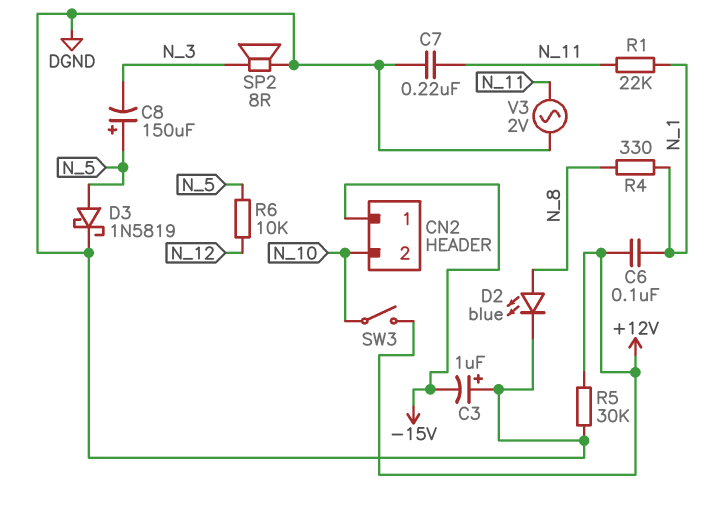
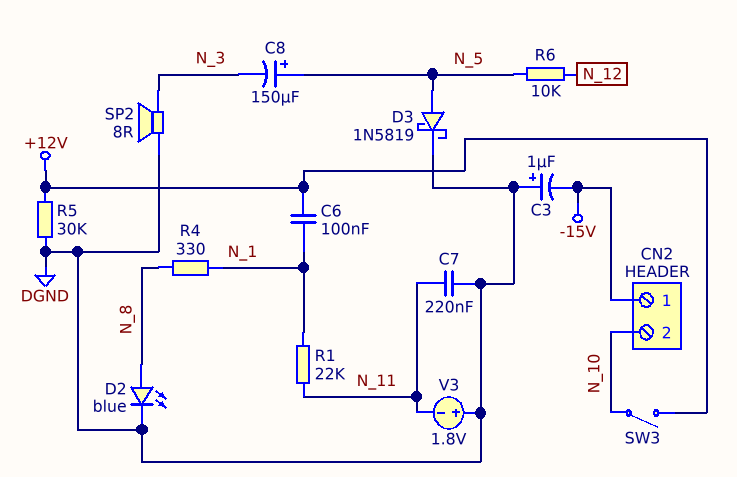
V3: AC 2V (DGND, N_11) -> 1.8V (plus DGND, minus N_11)

